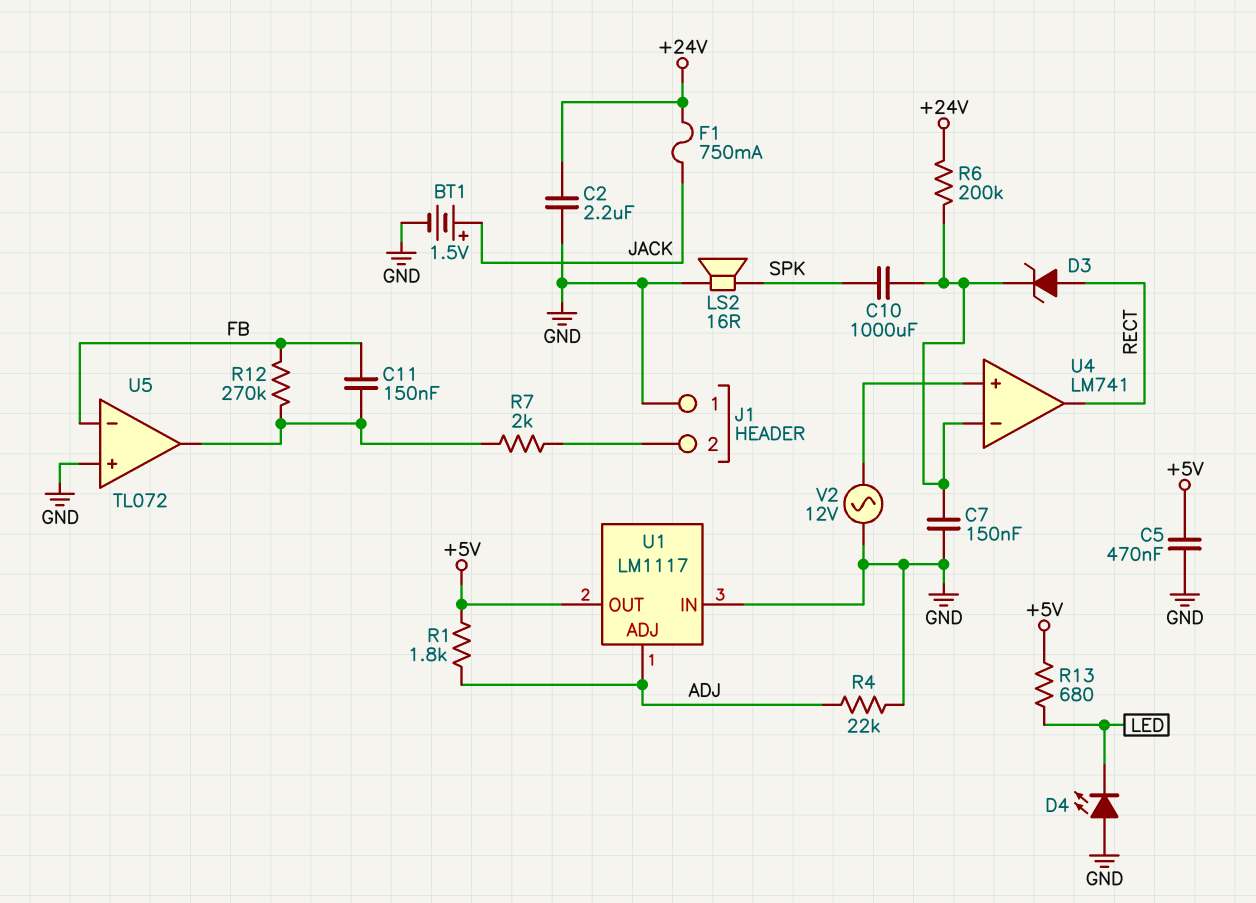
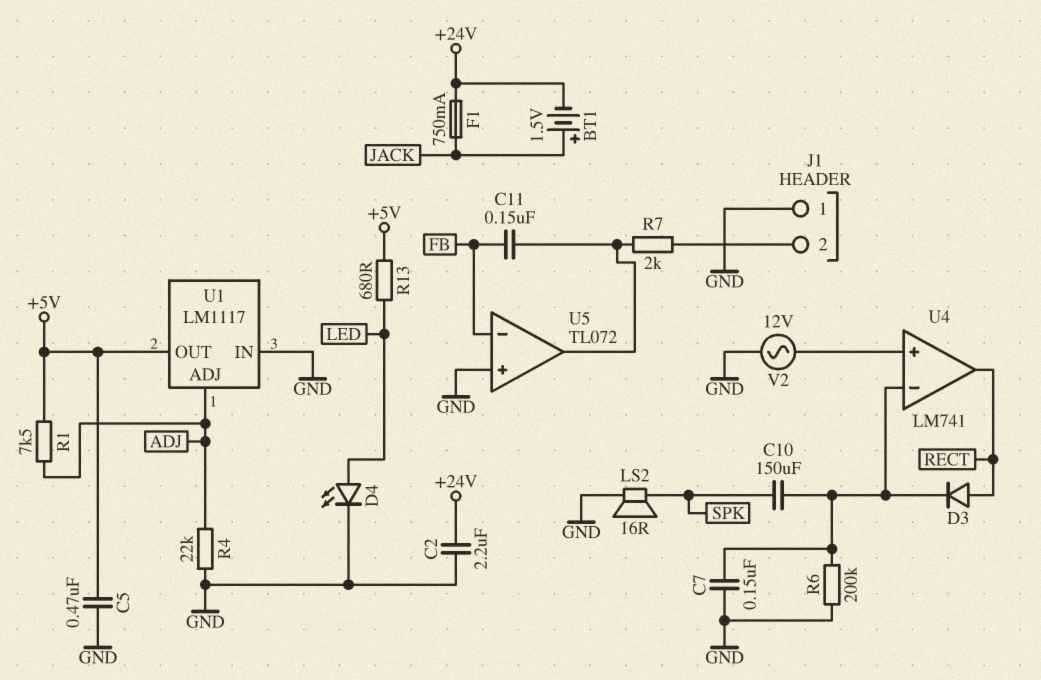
BT1: 1.5V (plus JACK, minus GND) -> 1.5V (plus JACK, minus +24V)
C10: 1000uF (SPK, U4/in-) -> 150uF (SPK, U4/in-)
D3: zener (A RECT, K U4/in-) -> diode (A RECT, K U4/in-)
D4: LED (A GND, K LED) -> LED (A LED, K GND)
R1: 1.8k (+5V, ADJ) -> 7.5k (+5V, ADJ)
R6: 200k (+24V, U4/in-) -> 200k (GND, U4/in-)
R12: 270k (FB, U5/out) -> none

